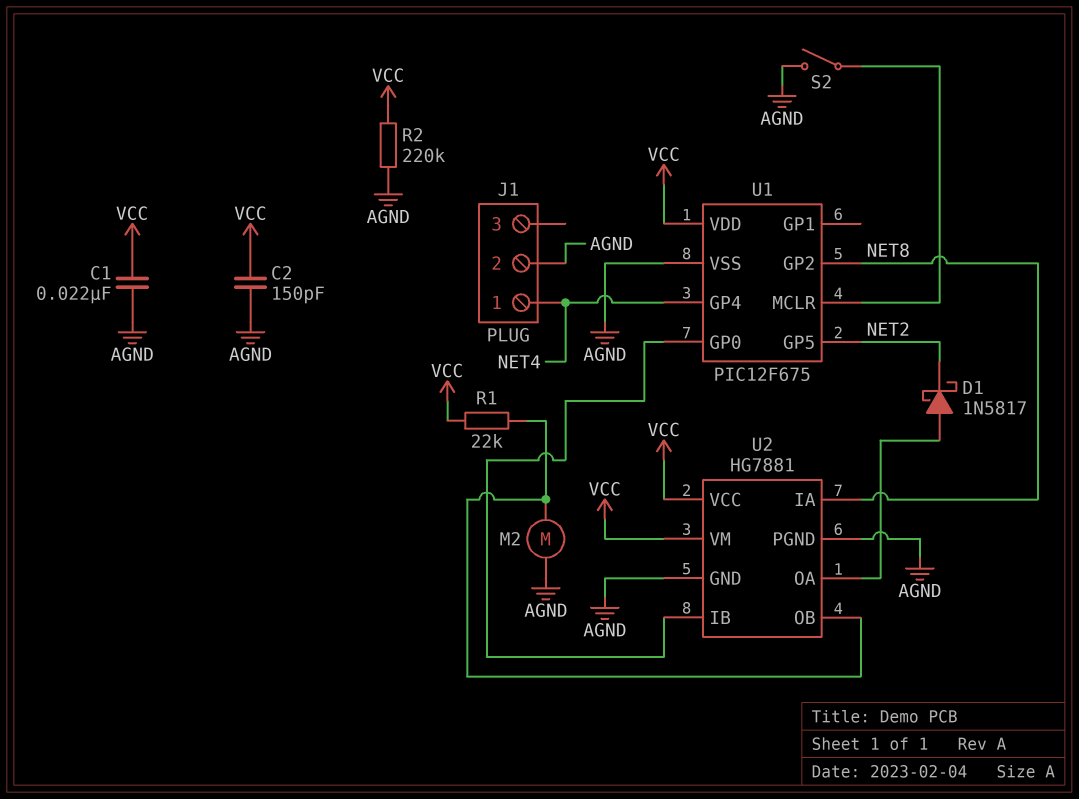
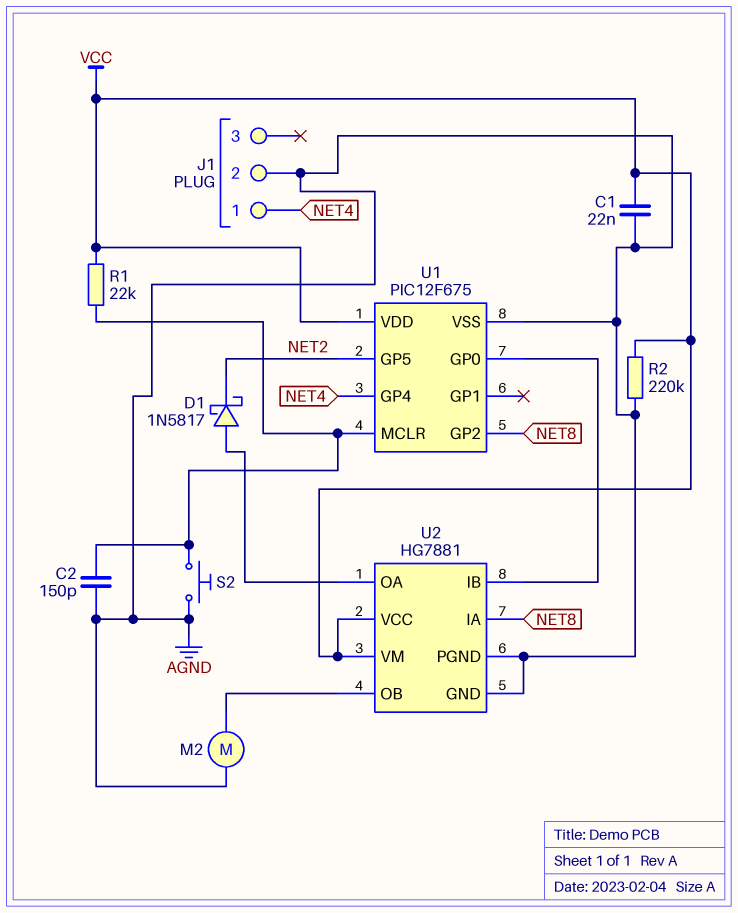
C2: 150pF (AGND, VCC) -> 150pF (AGND, U1/MCLR)
R1: 22k (U2/OB, VCC) -> 22k (U1/MCLR, VCC)
S2: switch (AGND, U1/MCLR) -> button (AGND, U1/MCLR)

